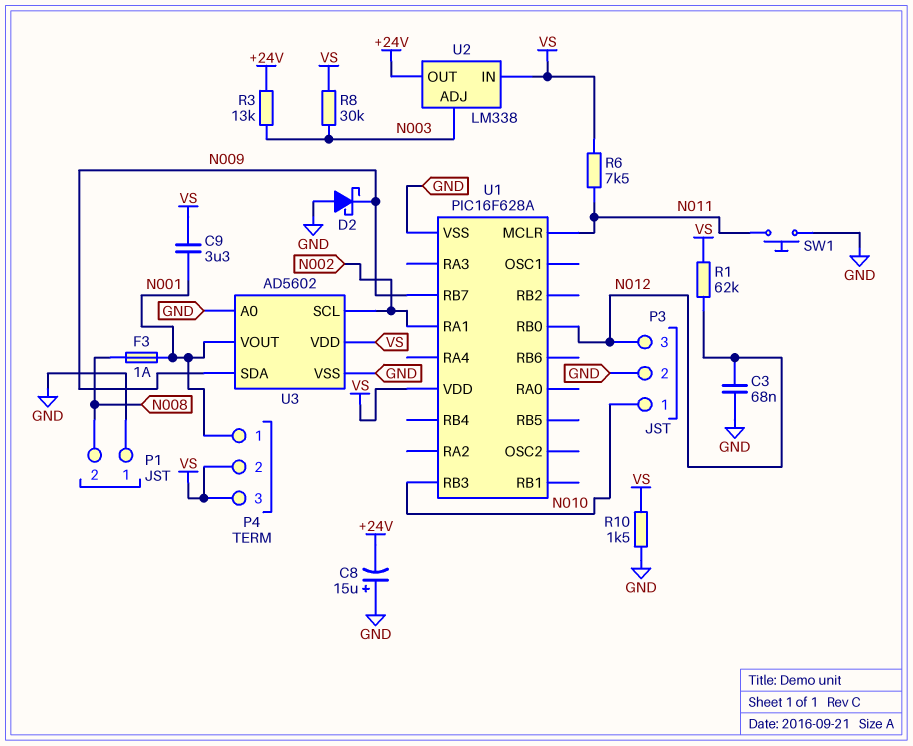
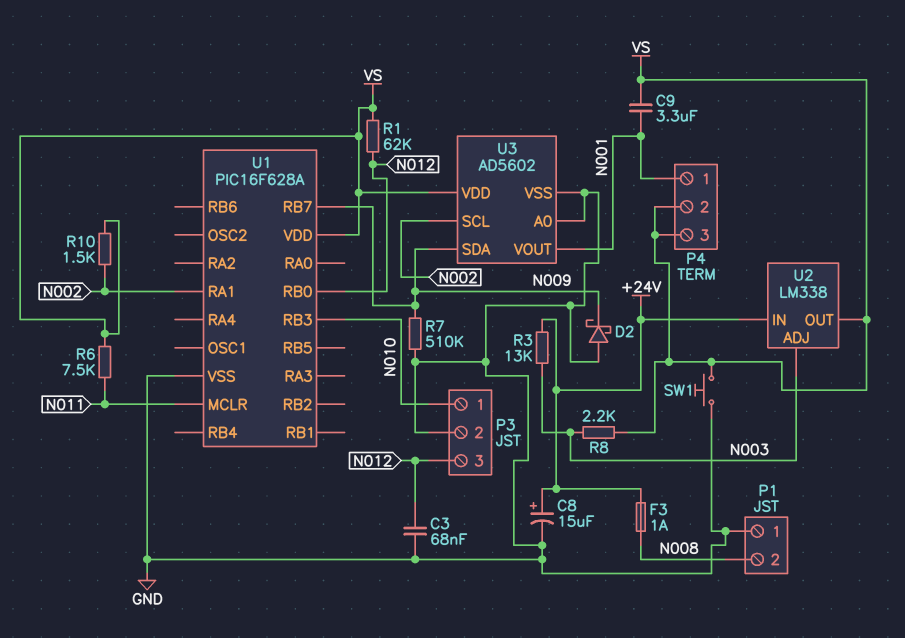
C8: 15uF (plus GND, minus +24V) -> 15uF (plus +24V, minus GND)
F3: 1A (N001, N008) -> 1A (+24V, N008)
R7: none -> 510k (GND, N009)
R8: 30k (N003, VS) -> 2.2k (N003, VS)
R10: 1.5k (GND, VS) -> 1.5k (N002, VS)
SW1: button (GND, N011) -> button (GND, VS)
U2 pin IN: VS -> +24V
U2 pin OUT: +24V -> VS

